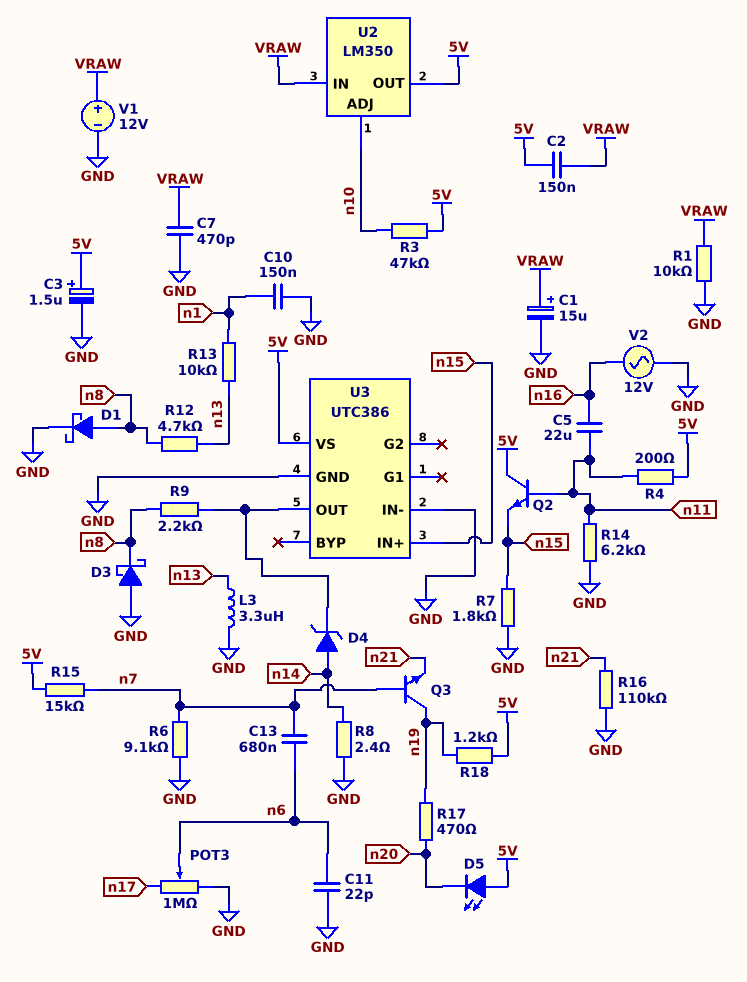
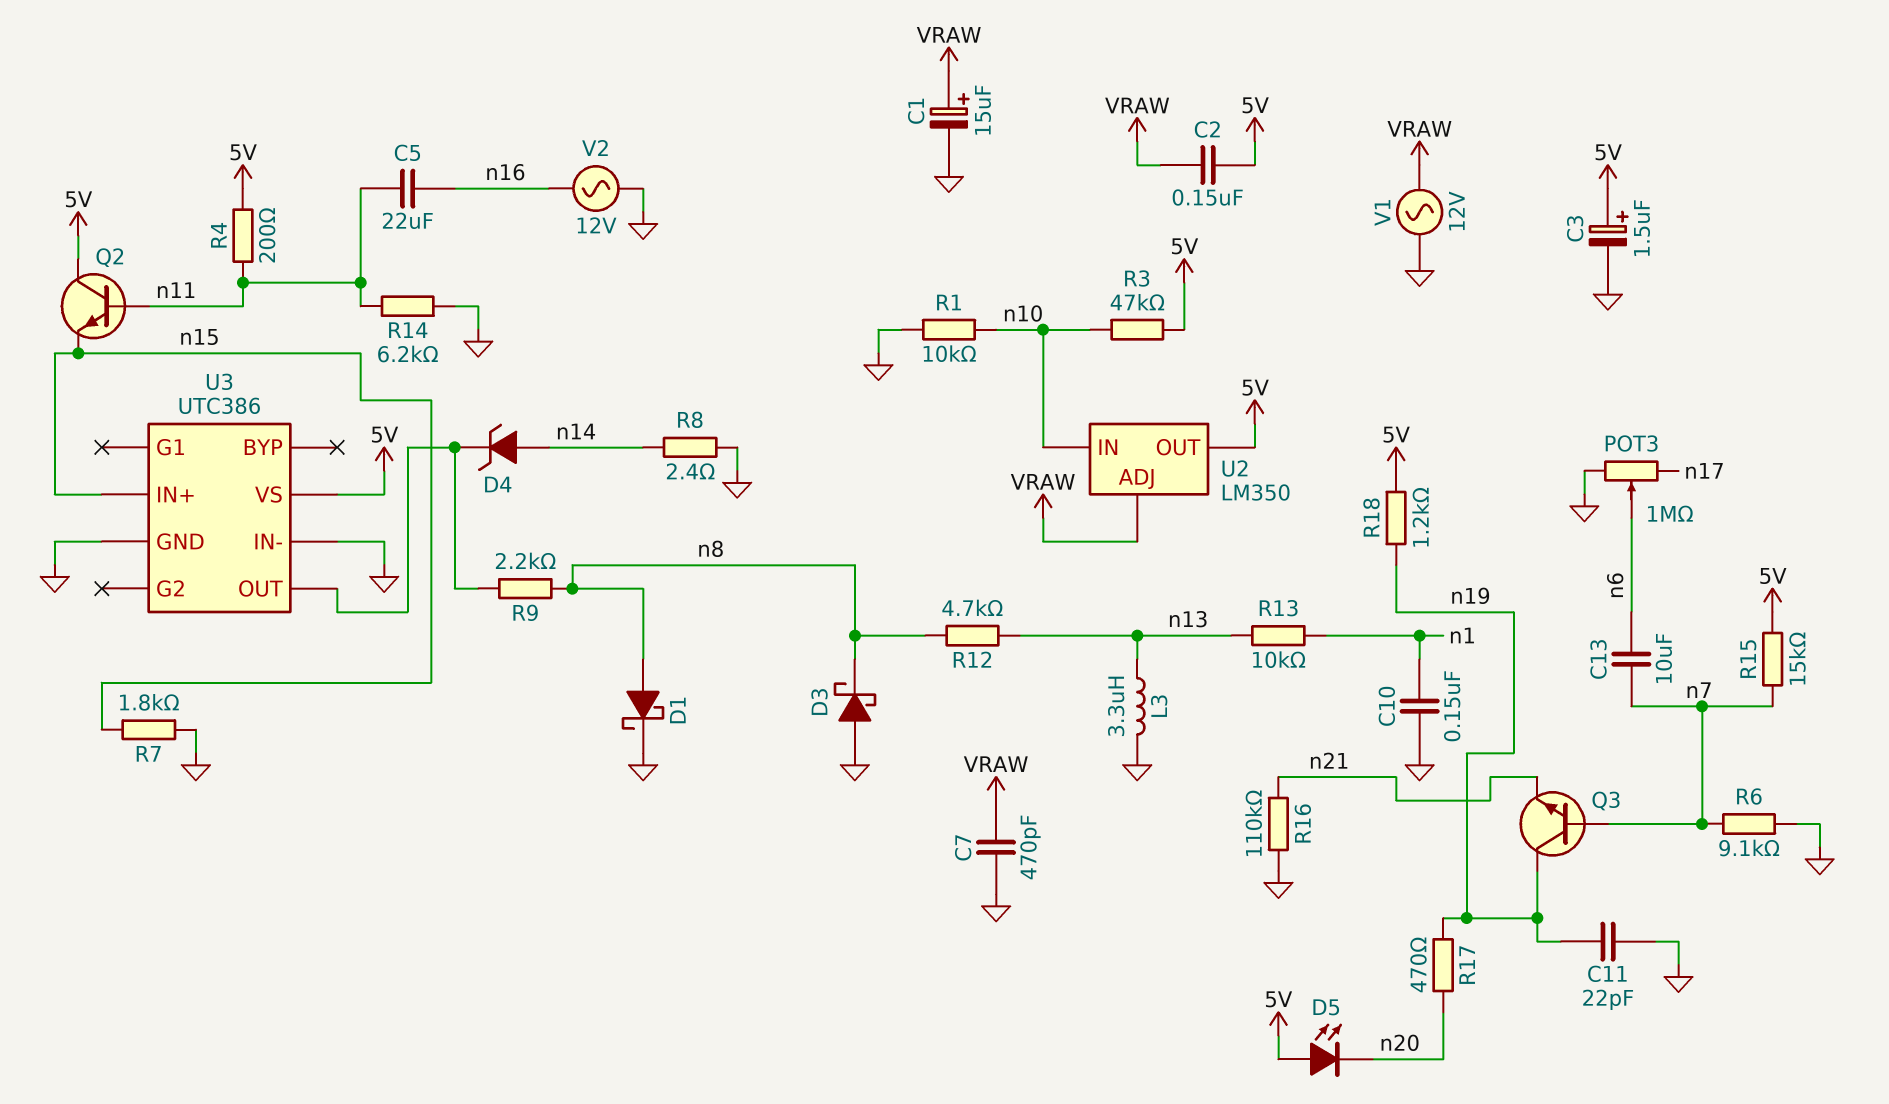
C11: 22pF (GND, n6) -> 22pF (GND, n19)
C13: 680nF (n6, n7) -> 10uF (n6, n7)
R1: 10k (GND, VRAW) -> 10k (GND, n10)
U2 pin ADJ: n10 -> VRAW
U2 pin IN: VRAW -> n10
V1: 12V (plus VRAW, minus GND) -> AC 12V (GND, VRAW)

